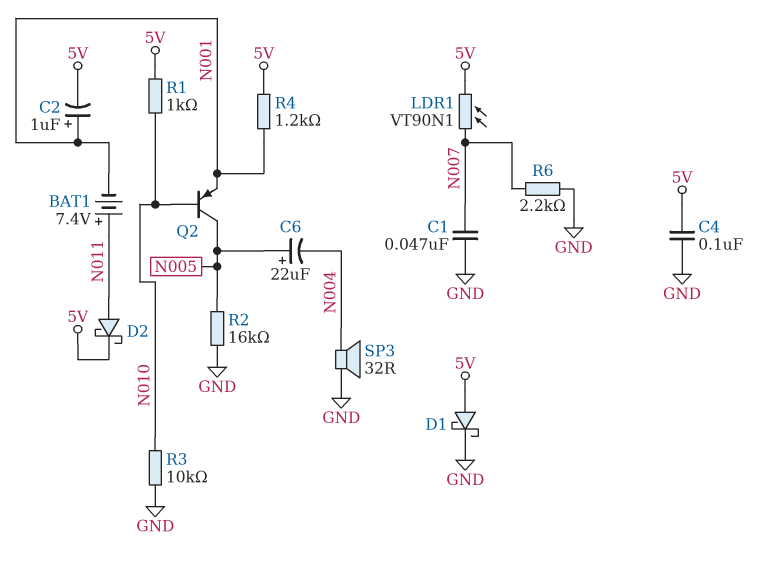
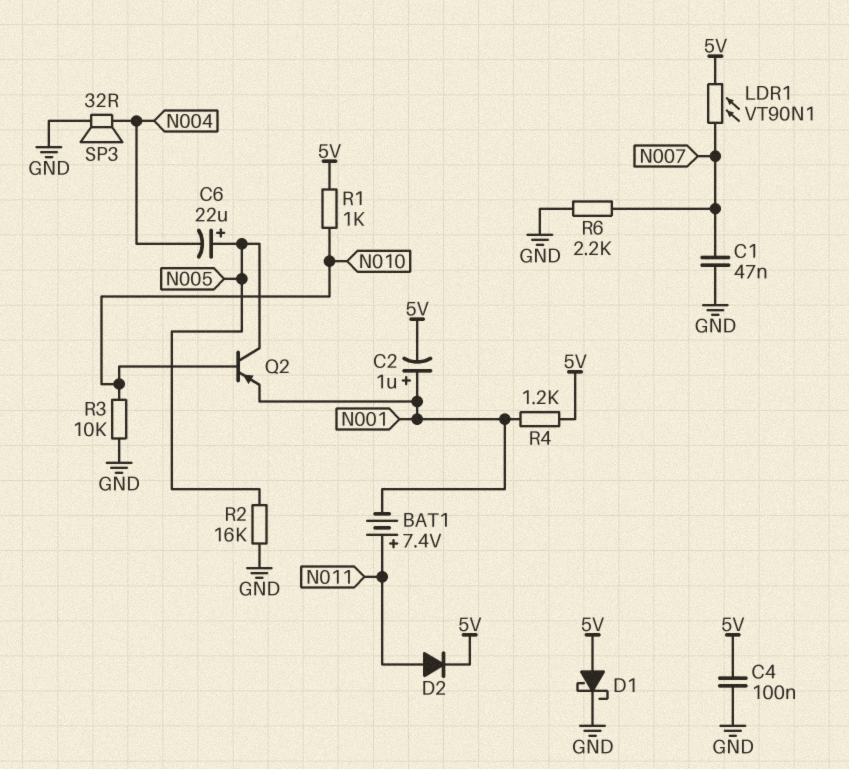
D2: schottky (A N011, K 5V) -> diode (A N011, K 5V)

